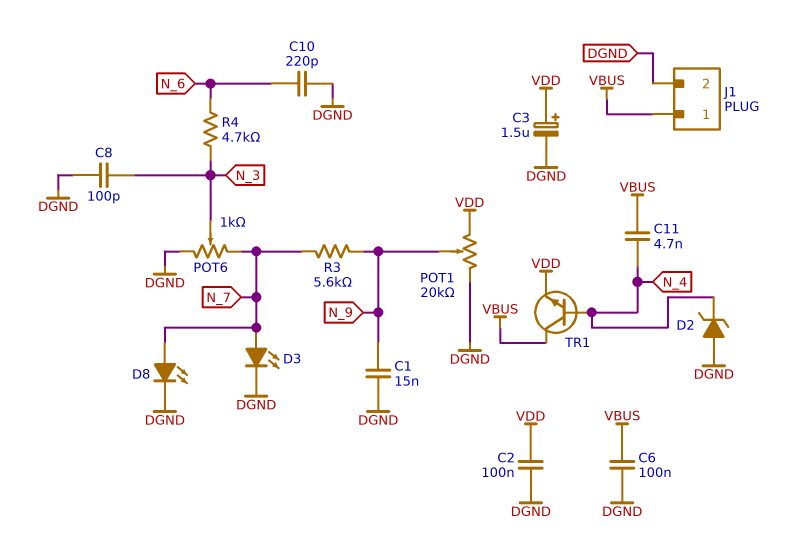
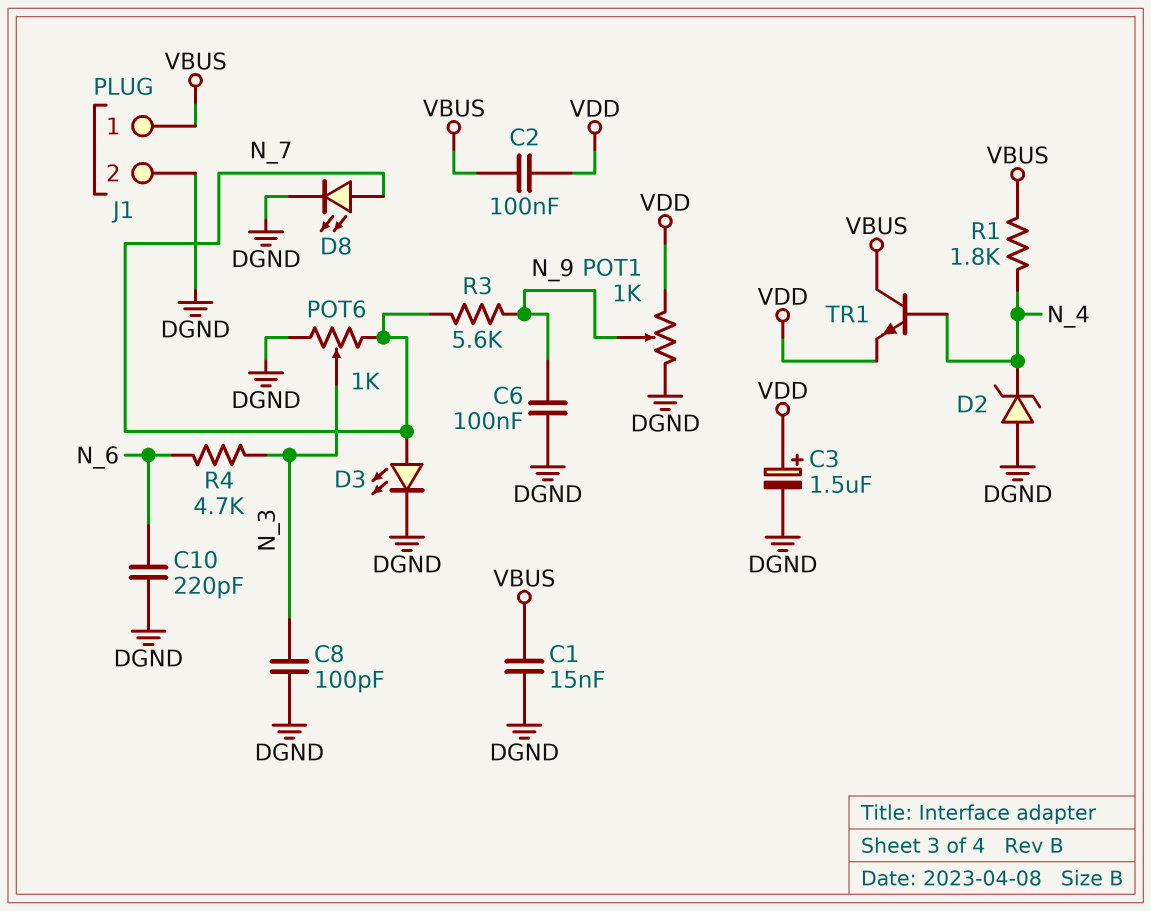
C1: 15nF (DGND, N_9) -> 15nF (DGND, VBUS)
C2: 100nF (DGND, VDD) -> 100nF (VBUS, VDD)
C6: 100nF (DGND, VBUS) -> 100nF (DGND, N_9)
C11: 4.7nF (N_4, VBUS) -> none
POT1: 20k (DGND, VDD, wiper N_9) -> 1k (DGND, VDD, wiper N_9)
R1: none -> 1.8k (N_4, VBUS)

